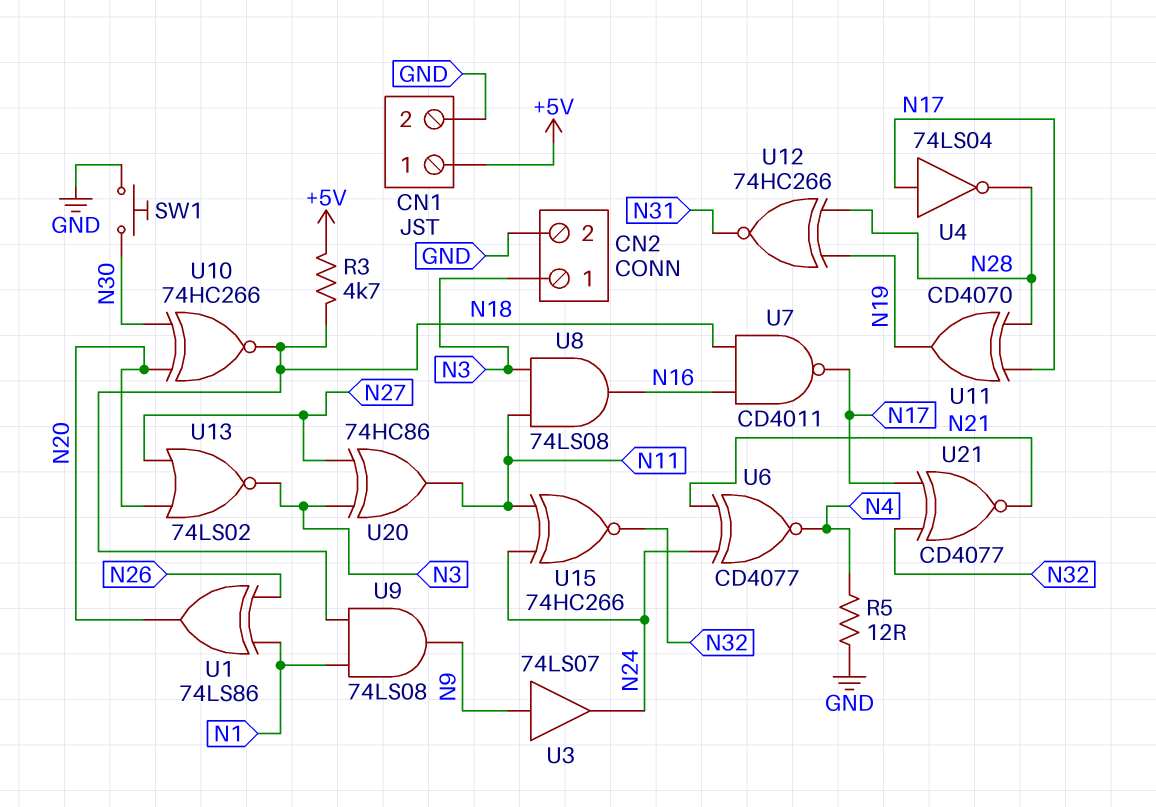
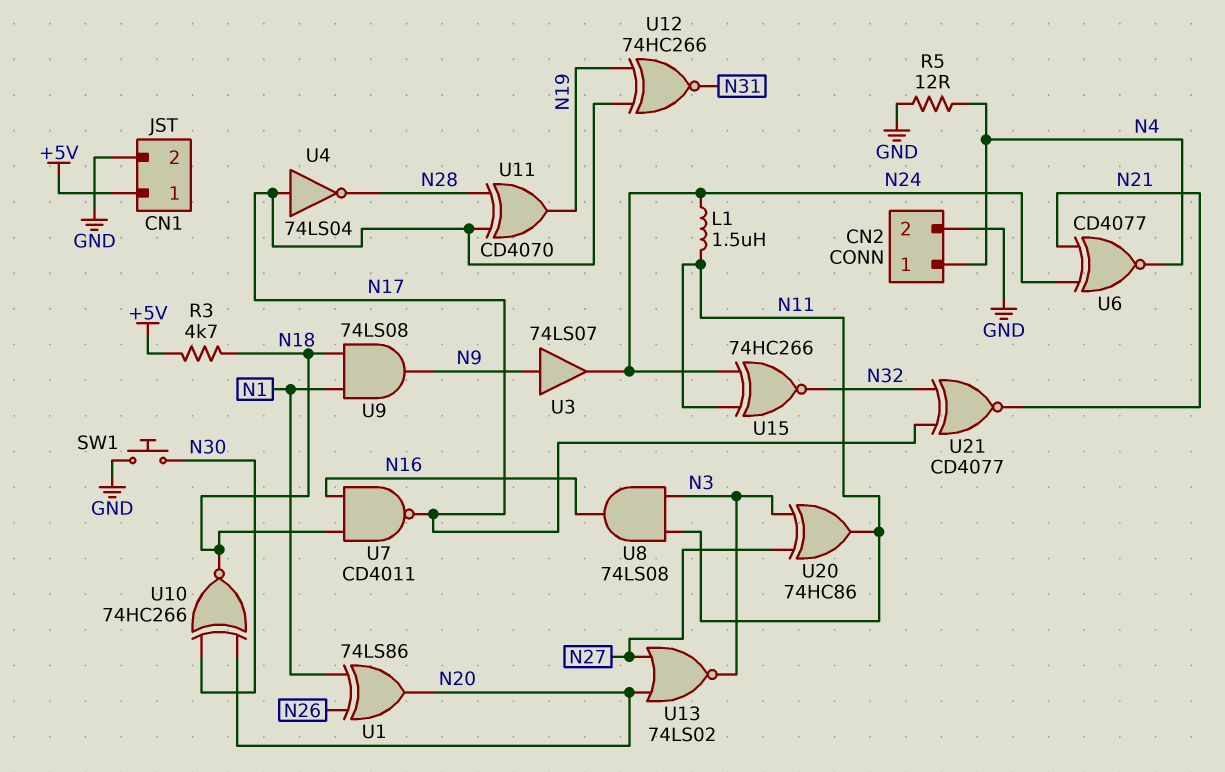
CN2 pin 1: N3 -> N4
L1: none -> 1.5uH (N11, N24)
U12: XNOR 74HC266 (in N19, in N28, out N31) -> XNOR 74HC266 (in N17, in N19, out N31)

